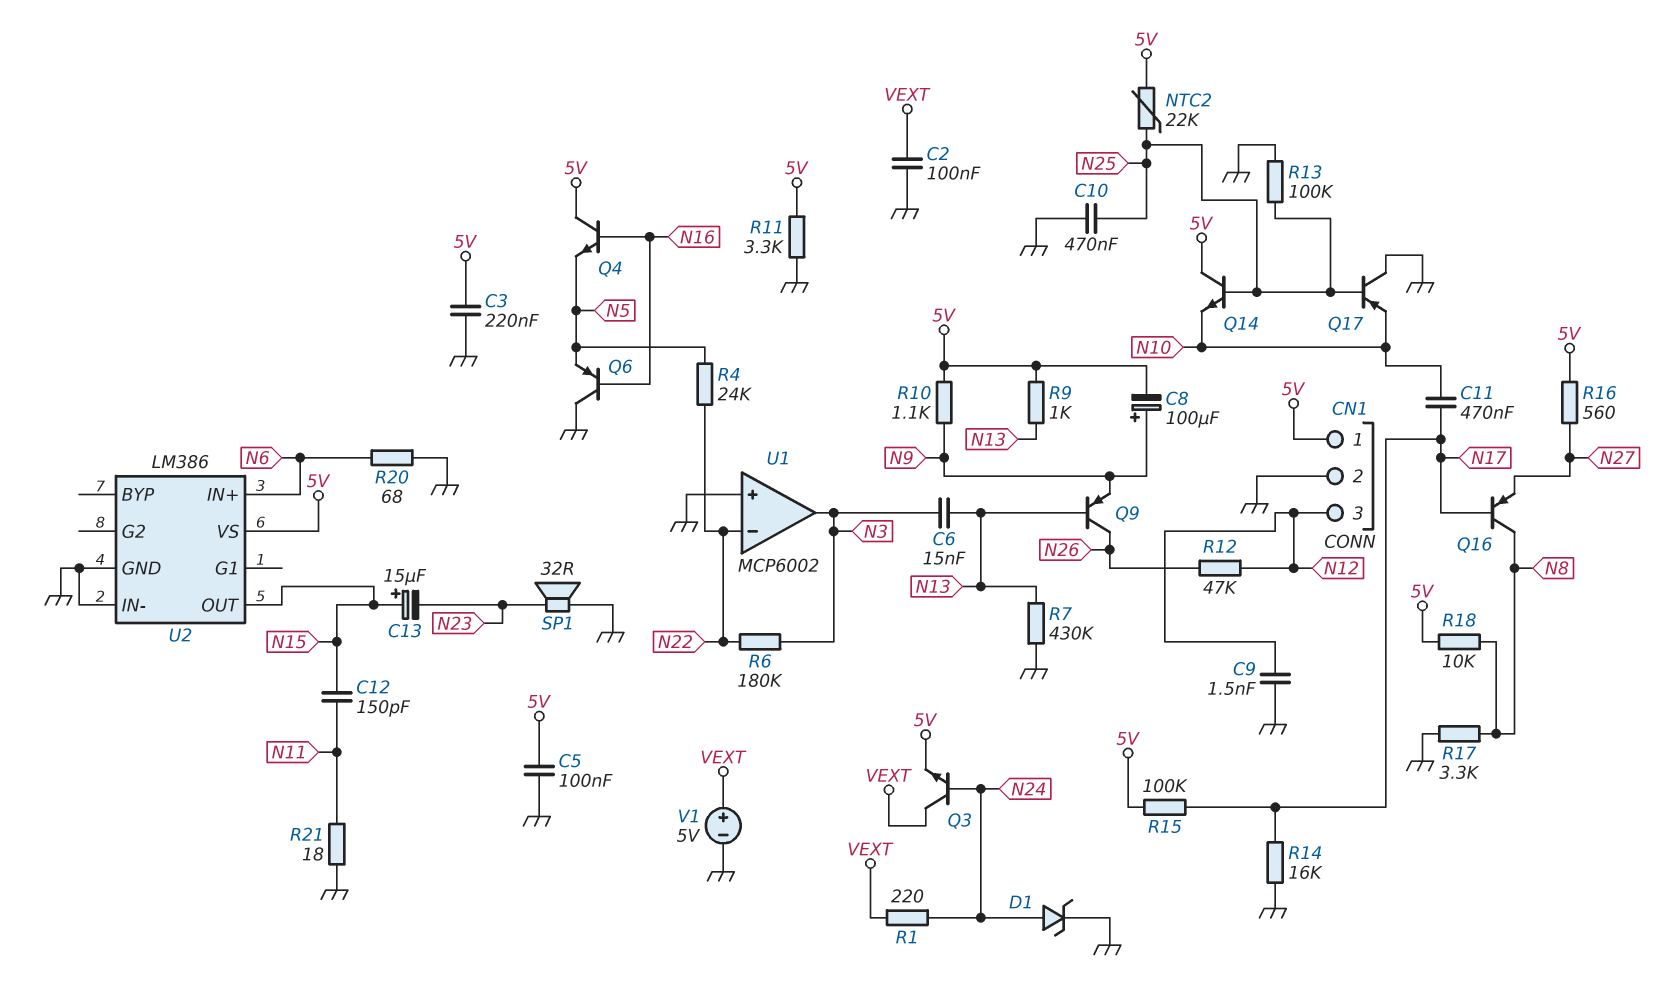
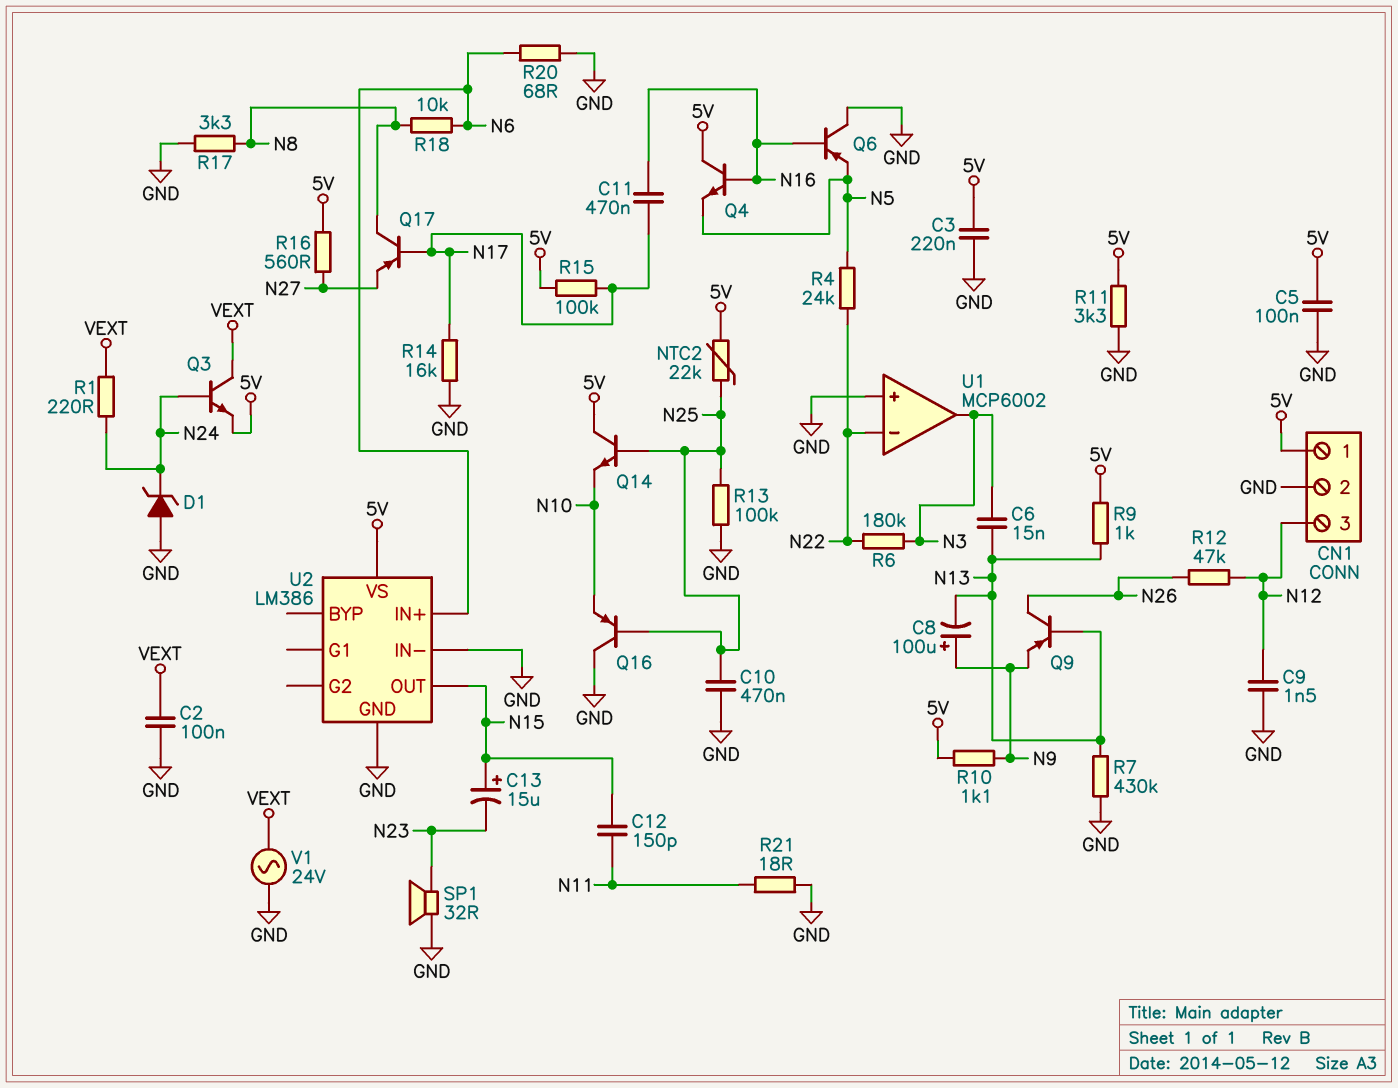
C8: 100uF (plus N9, minus 5V) -> 100uF (plus N9, minus N13)
C11: 470nF (N10, N17) -> 470nF (N16, N17)
D1: zener (A N24, K GND) -> zener (A GND, K N24)
Q16: PNP (B N17, C N8, E N27) -> PNP (B N25, C GND, E N10)
Q17: PNP (B N25, C GND, E N10) -> PNP (B N17, C N8, E N27)
R18: 10k (5V, N8) -> 10k (N6, N8)
V1: 5V (plus VEXT, minus GND) -> AC 24V (GND, VEXT)

